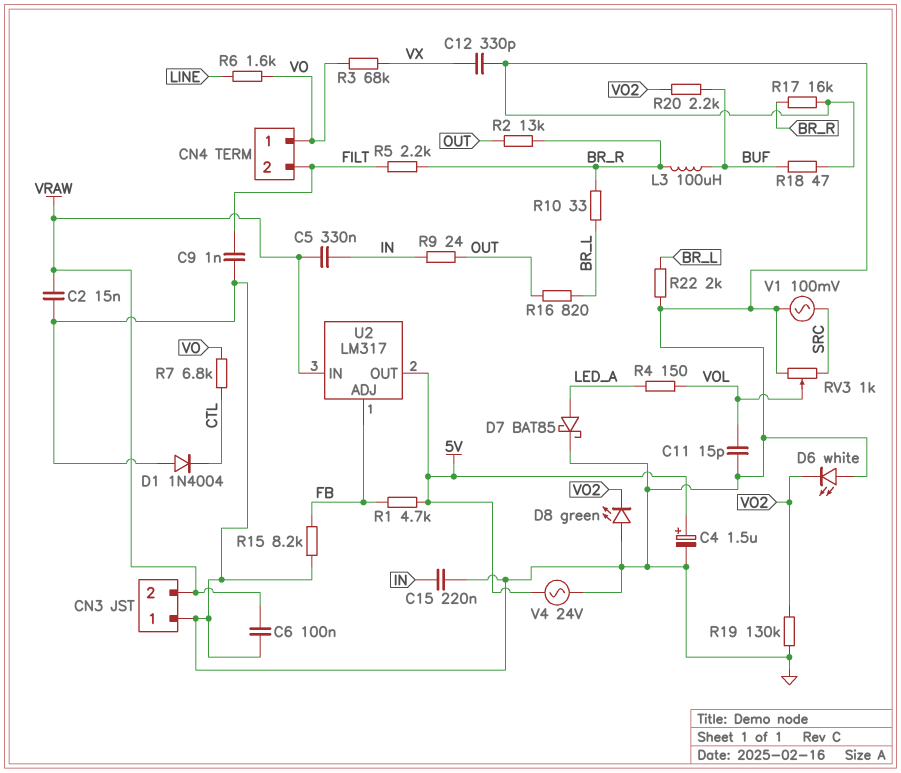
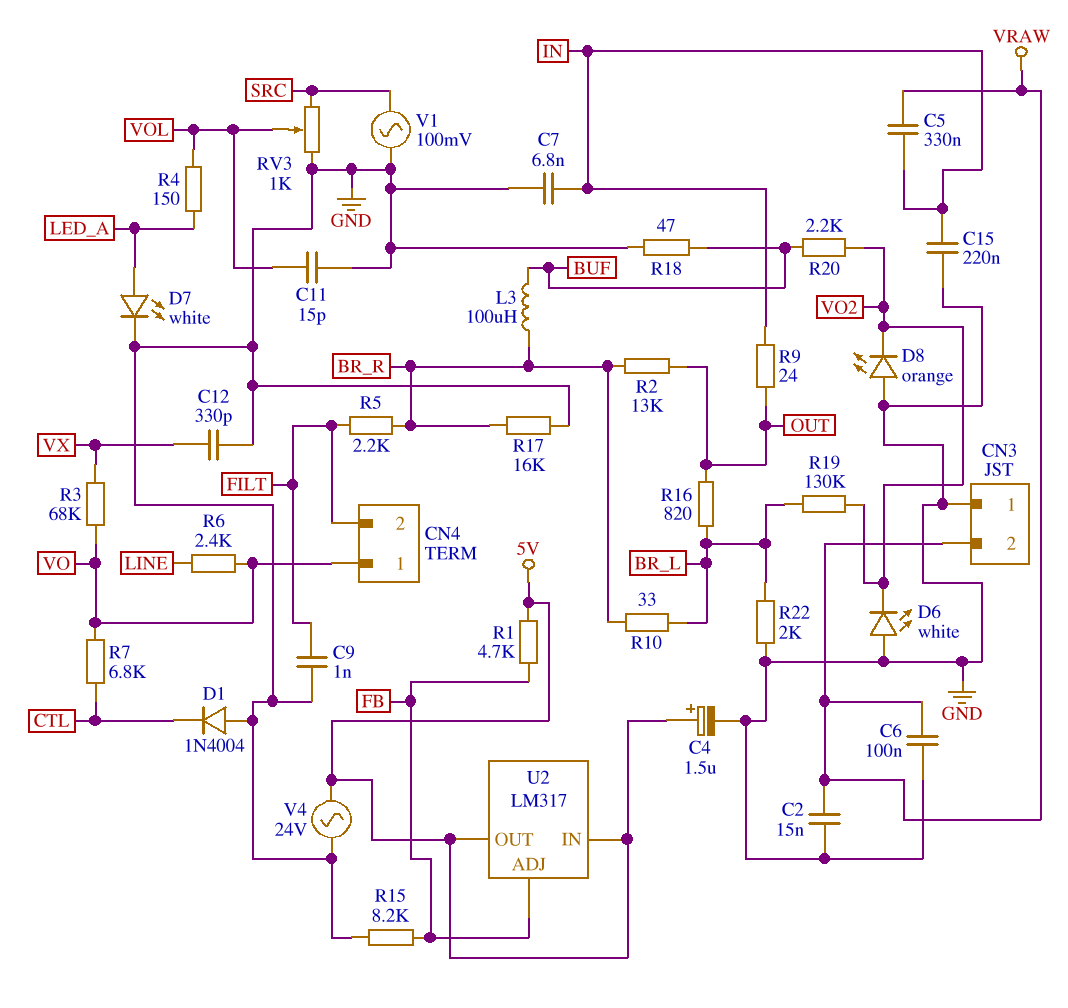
C7: none -> 6.8nF (GND, IN)
D7: schottky BAT85 (A LED_A, K GND) -> LED white (A LED_A, K GND)
D8: LED green (A GND, K VO2) -> LED orange (A GND, K VO2)
R6: 1.6k (LINE, VO) -> 2.4k (LINE, VO)
R19: 130k (GND, VO2) -> 130k (BR_L, VO2)
U2 pin IN: VRAW -> 5V

